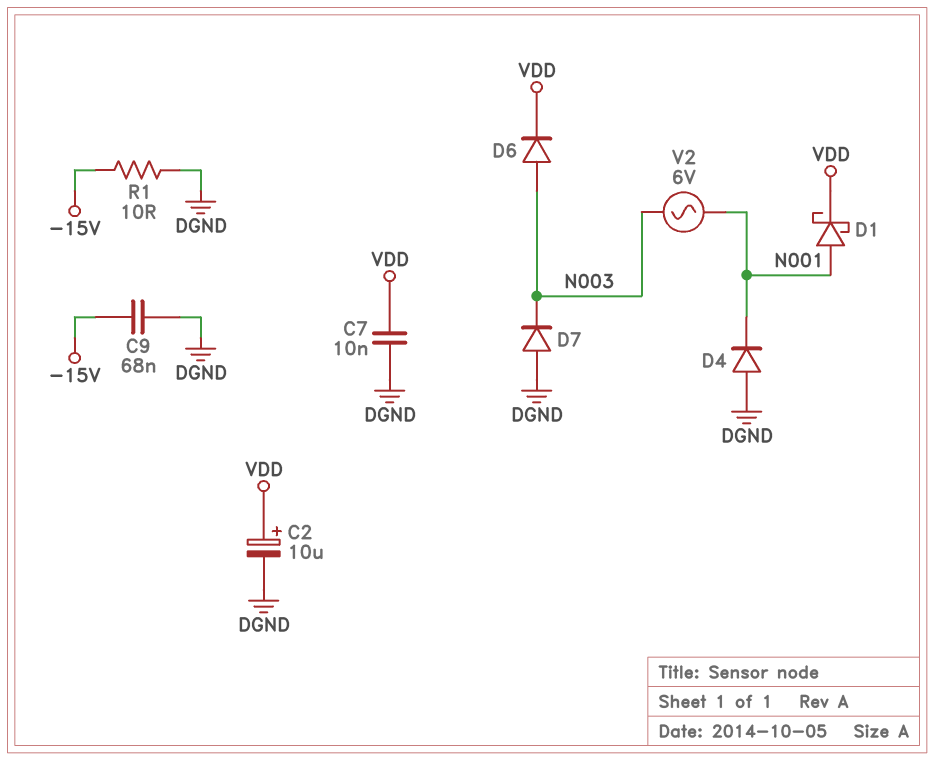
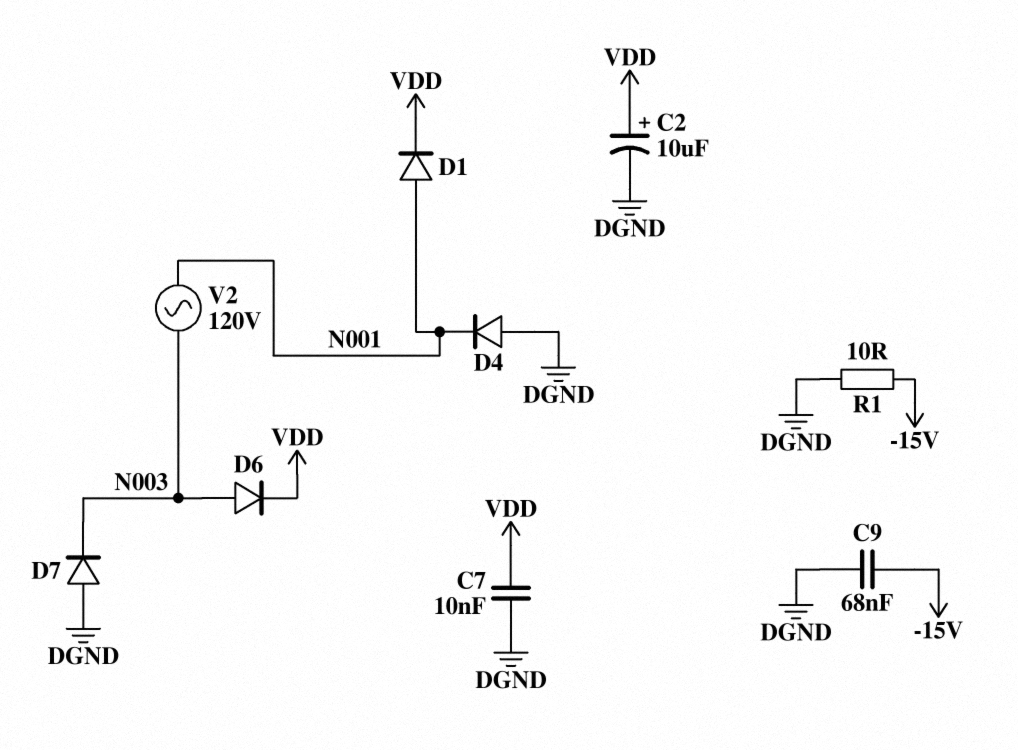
D1: schottky (A N001, K VDD) -> diode (A N001, K VDD)
V2: AC 6V (N001, N003) -> AC 120V (N001, N003)

